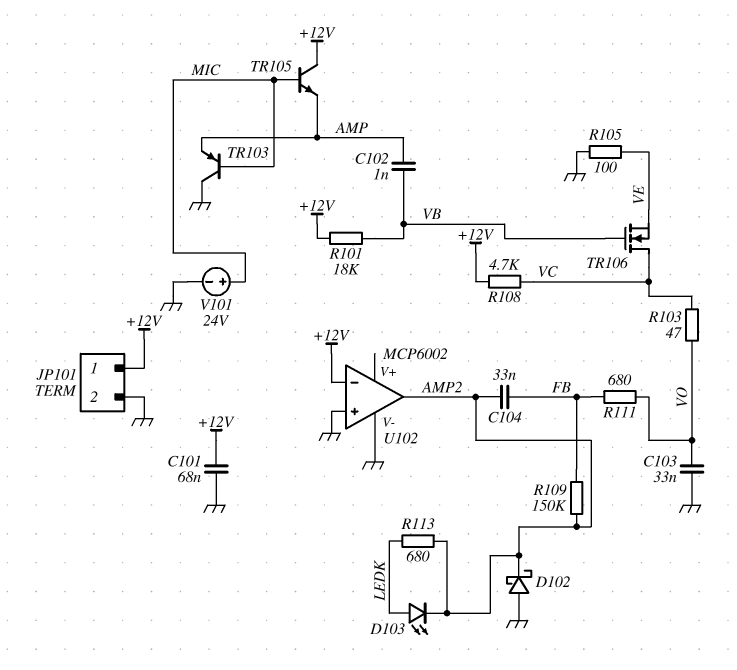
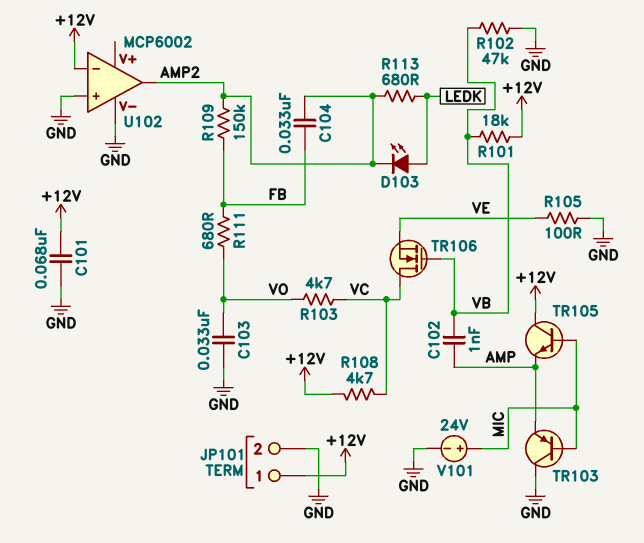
D102: schottky (A GND, K AMP2) -> none
R102: none -> 47k (GND, VB)
R103: 47 (VC, VO) -> 4.7k (VC, VO)

